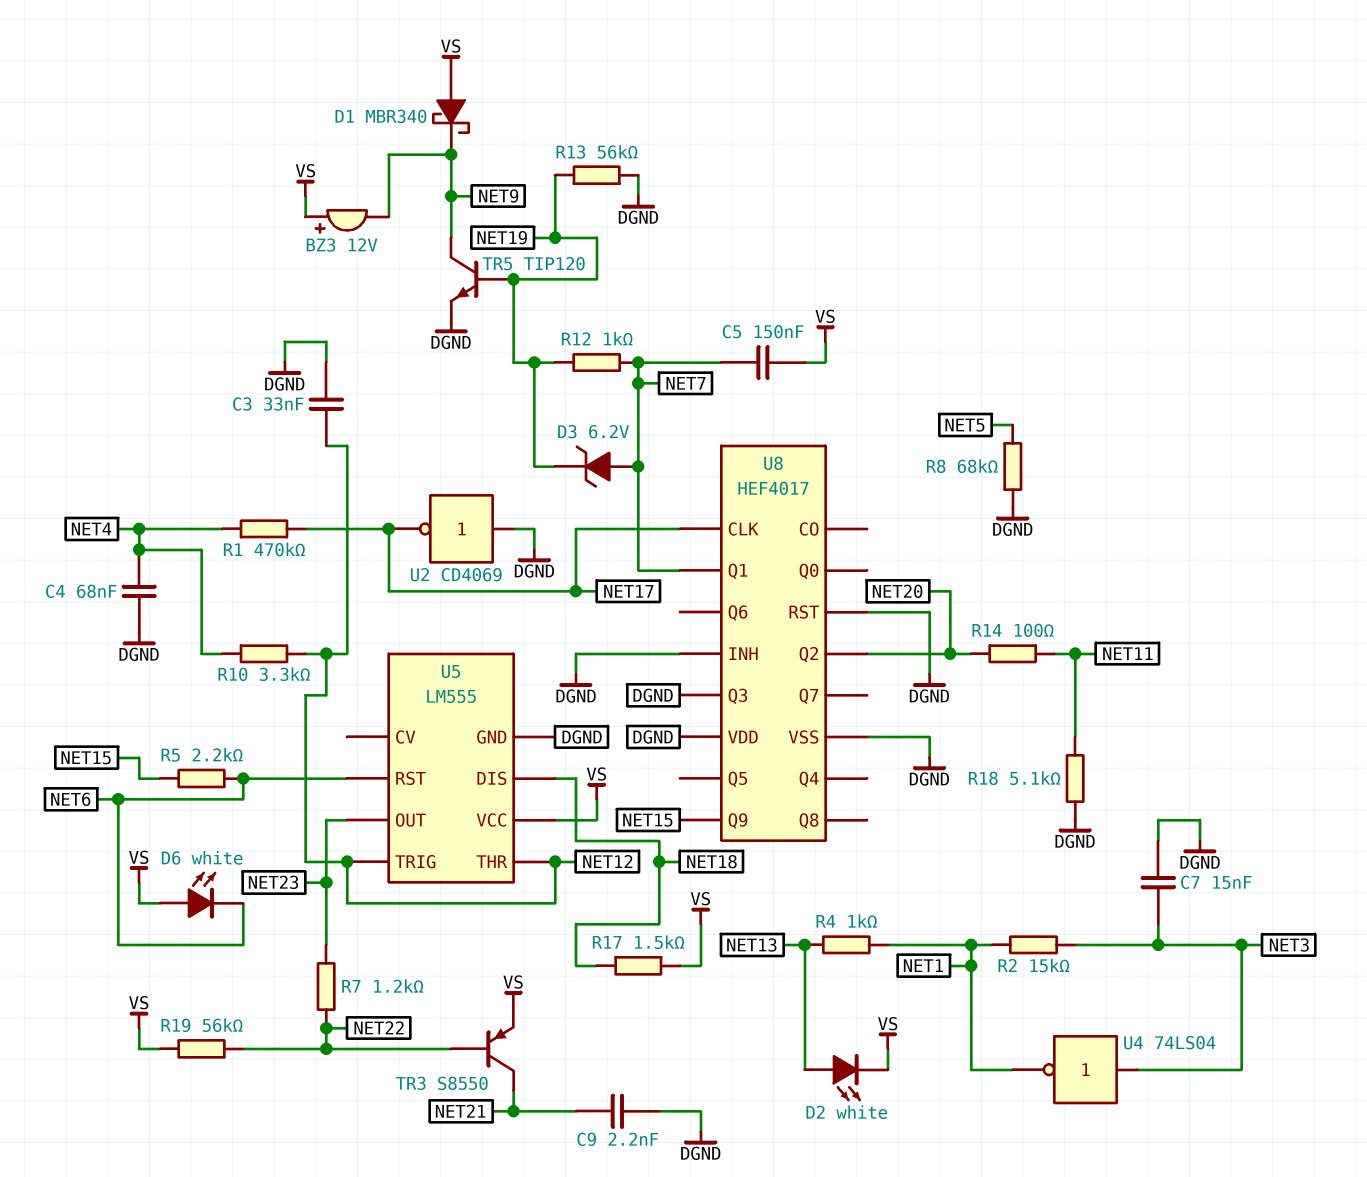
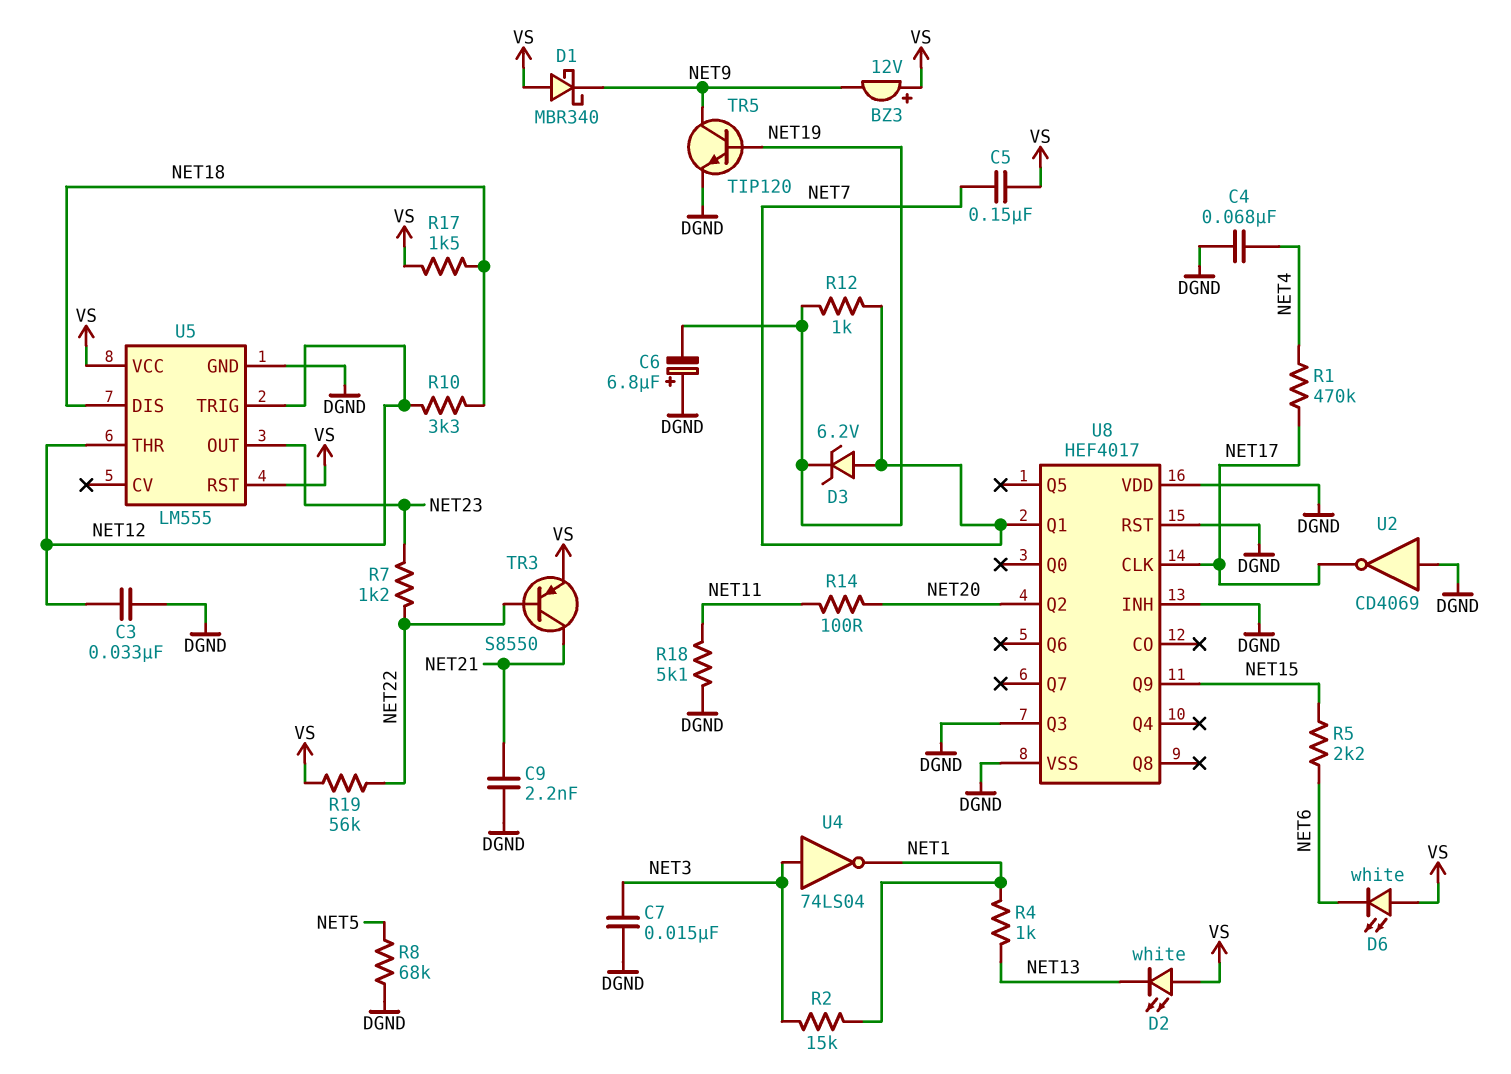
C6: none -> 6.8uF (plus DGND, minus NET19)
D2: LED white (A NET13, K VS) -> LED white (A VS, K NET13)
R10: 3.3k (NET4, NET12) -> 3.3k (NET12, NET18)
R13: 56k (DGND, NET19) -> none
U5 pin RST: NET6 -> VS

